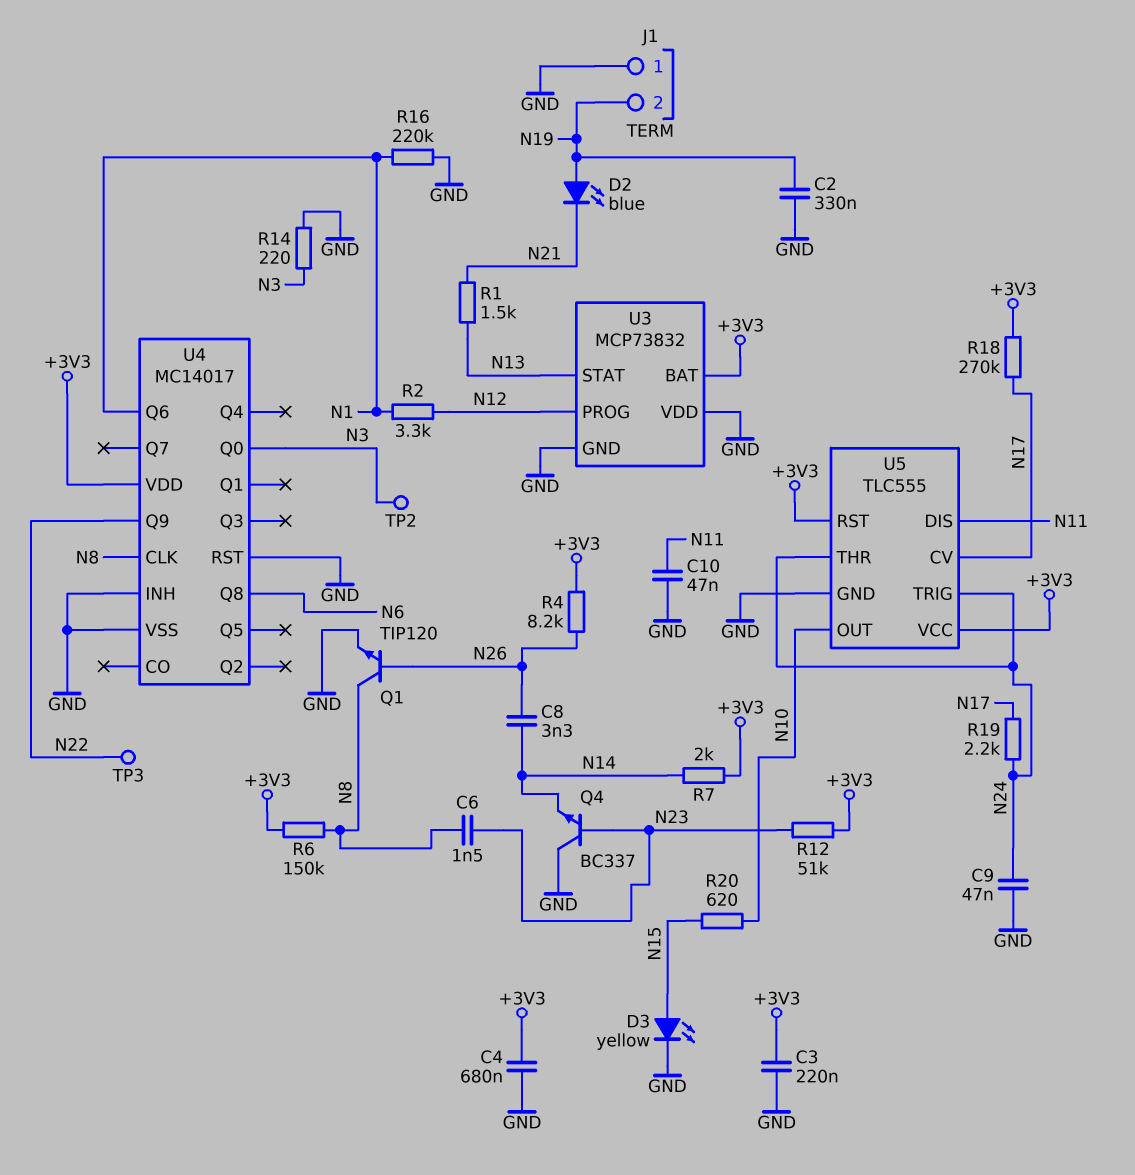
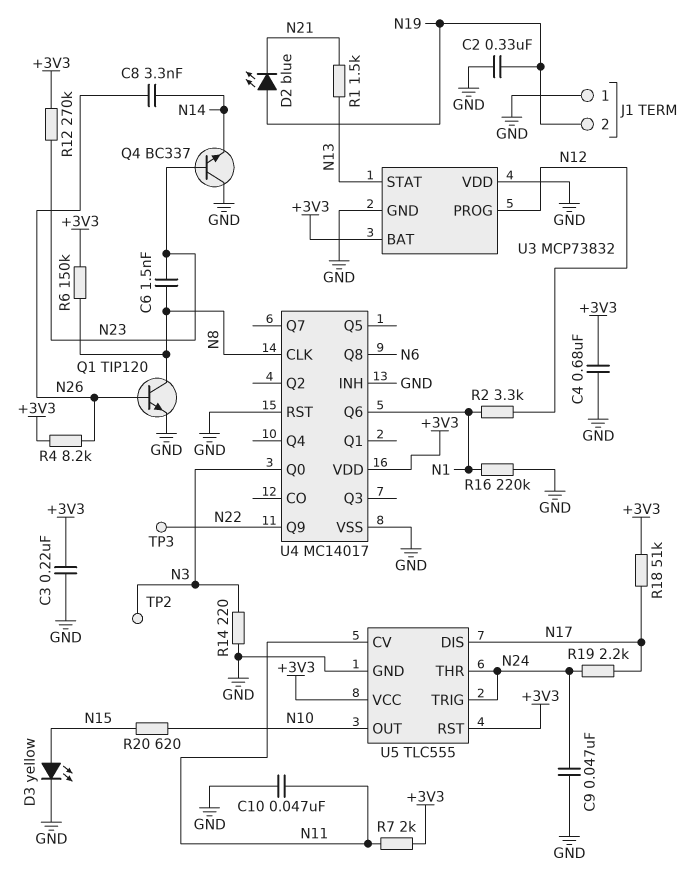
R7: 2k (+3V3, N14) -> 2k (+3V3, N11)
R12: 51k (+3V3, N23) -> 270k (+3V3, N23)
R18: 270k (+3V3, N17) -> 51k (+3V3, N17)
U5 pin CV: N17 -> N11
U5 pin DIS: N11 -> N17

